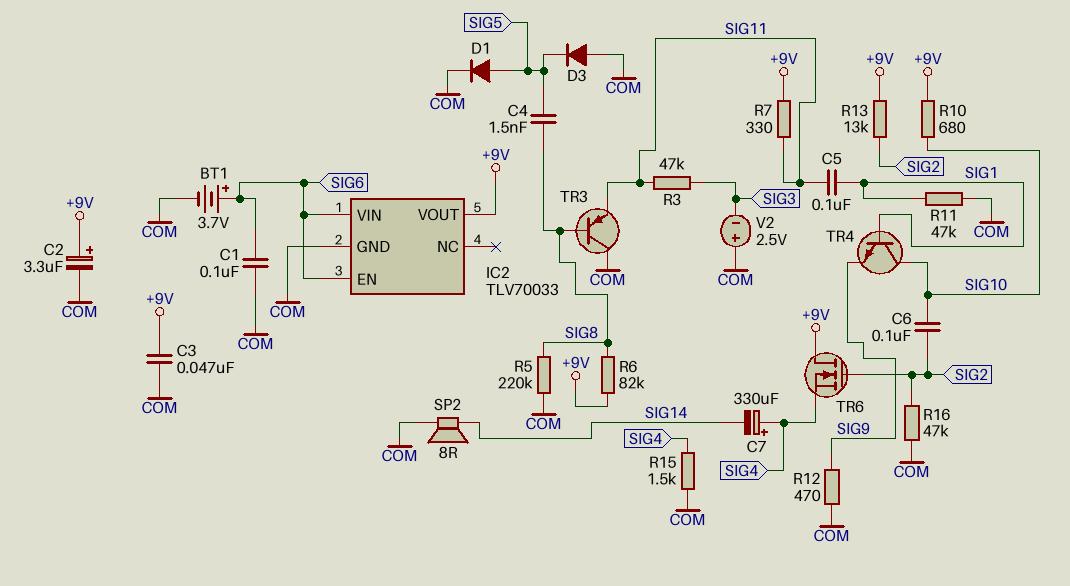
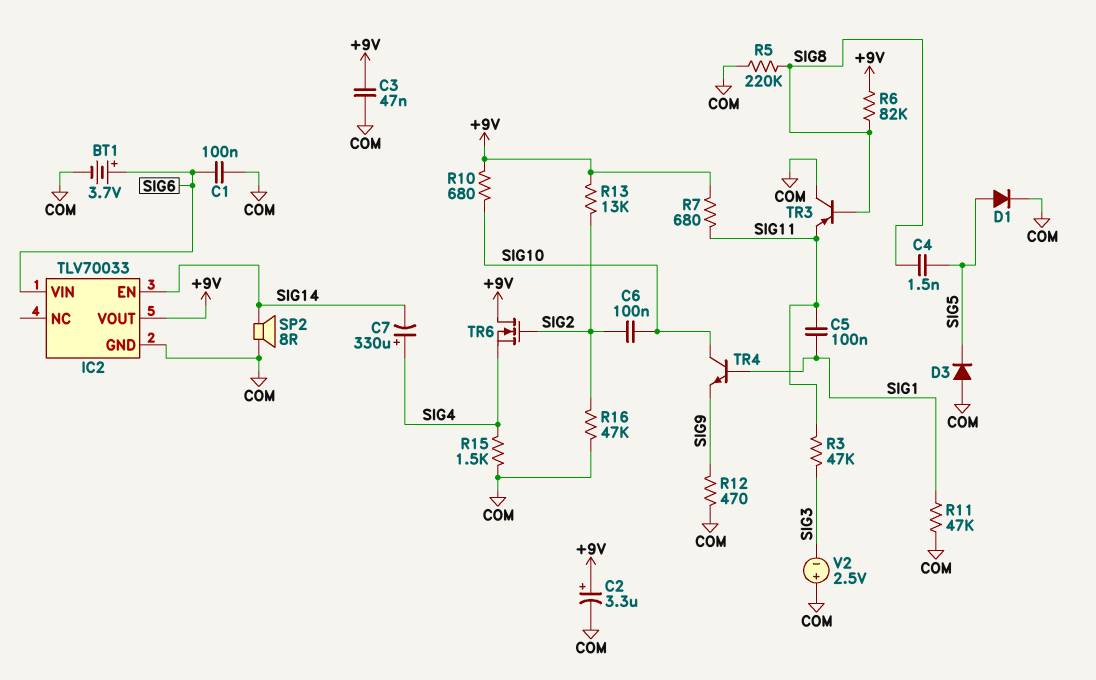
IC2 pin EN: SIG6 -> SIG14
R7: 330 (+9V, SIG11) -> 680 (+9V, SIG11)

